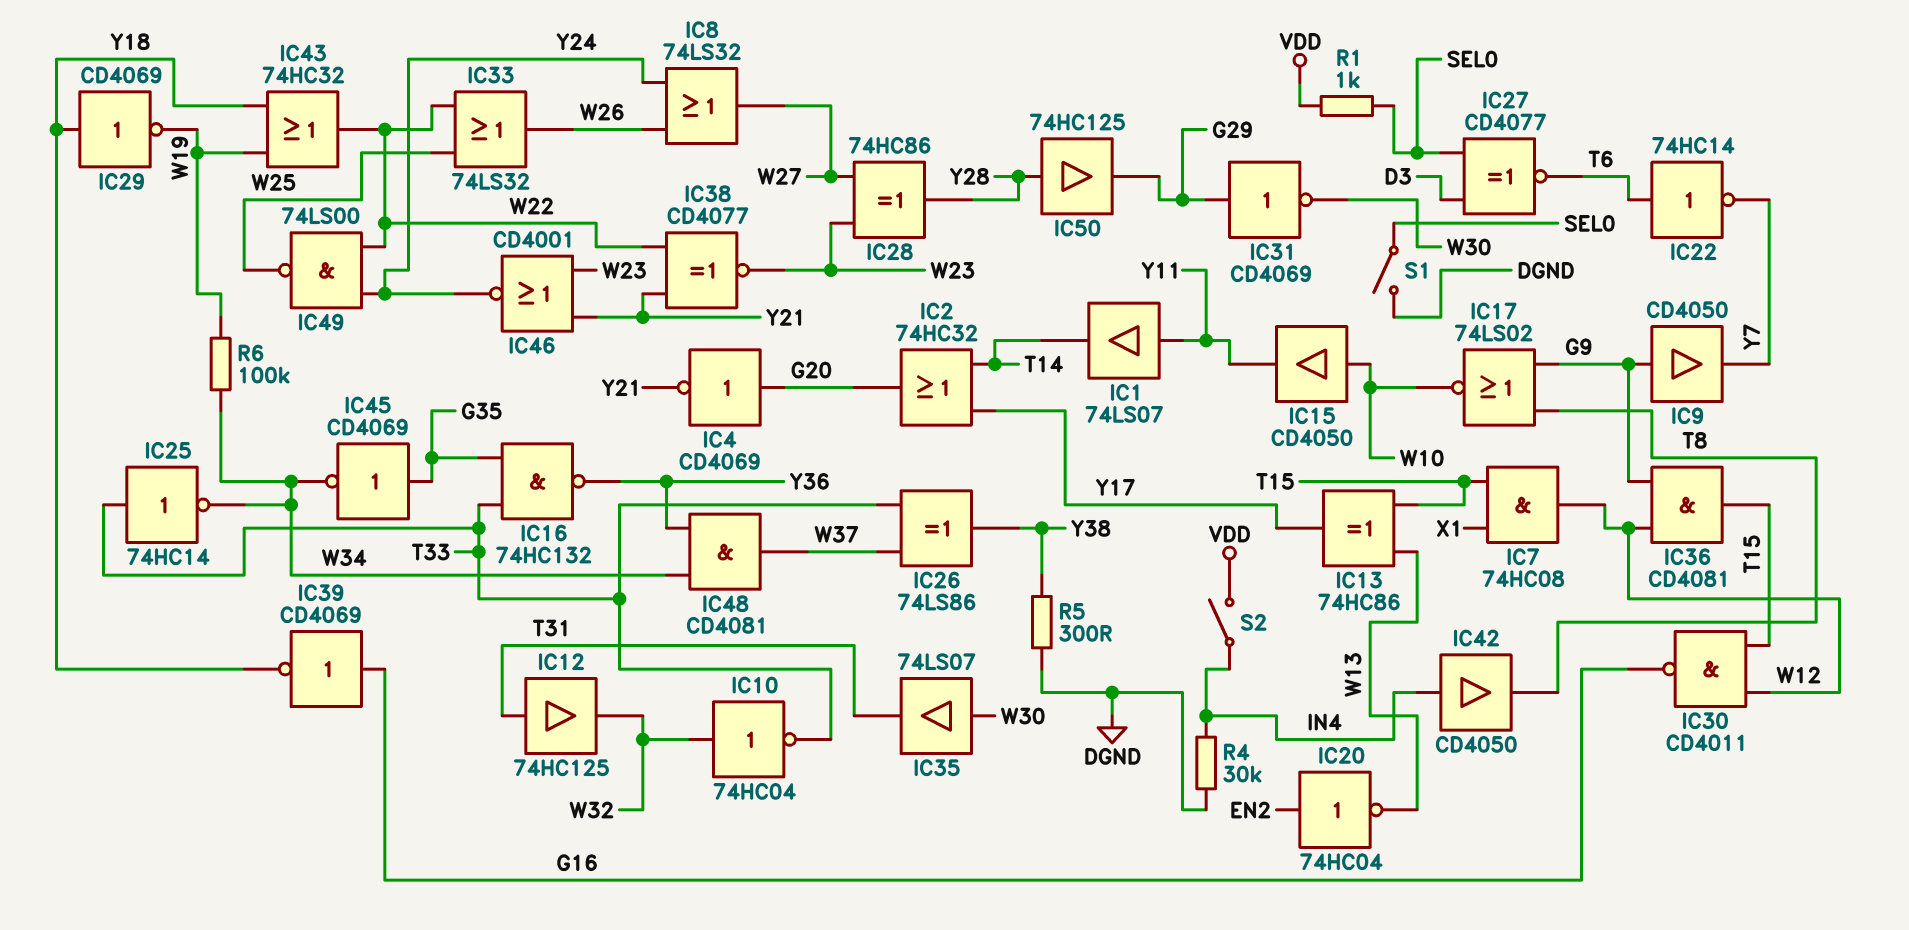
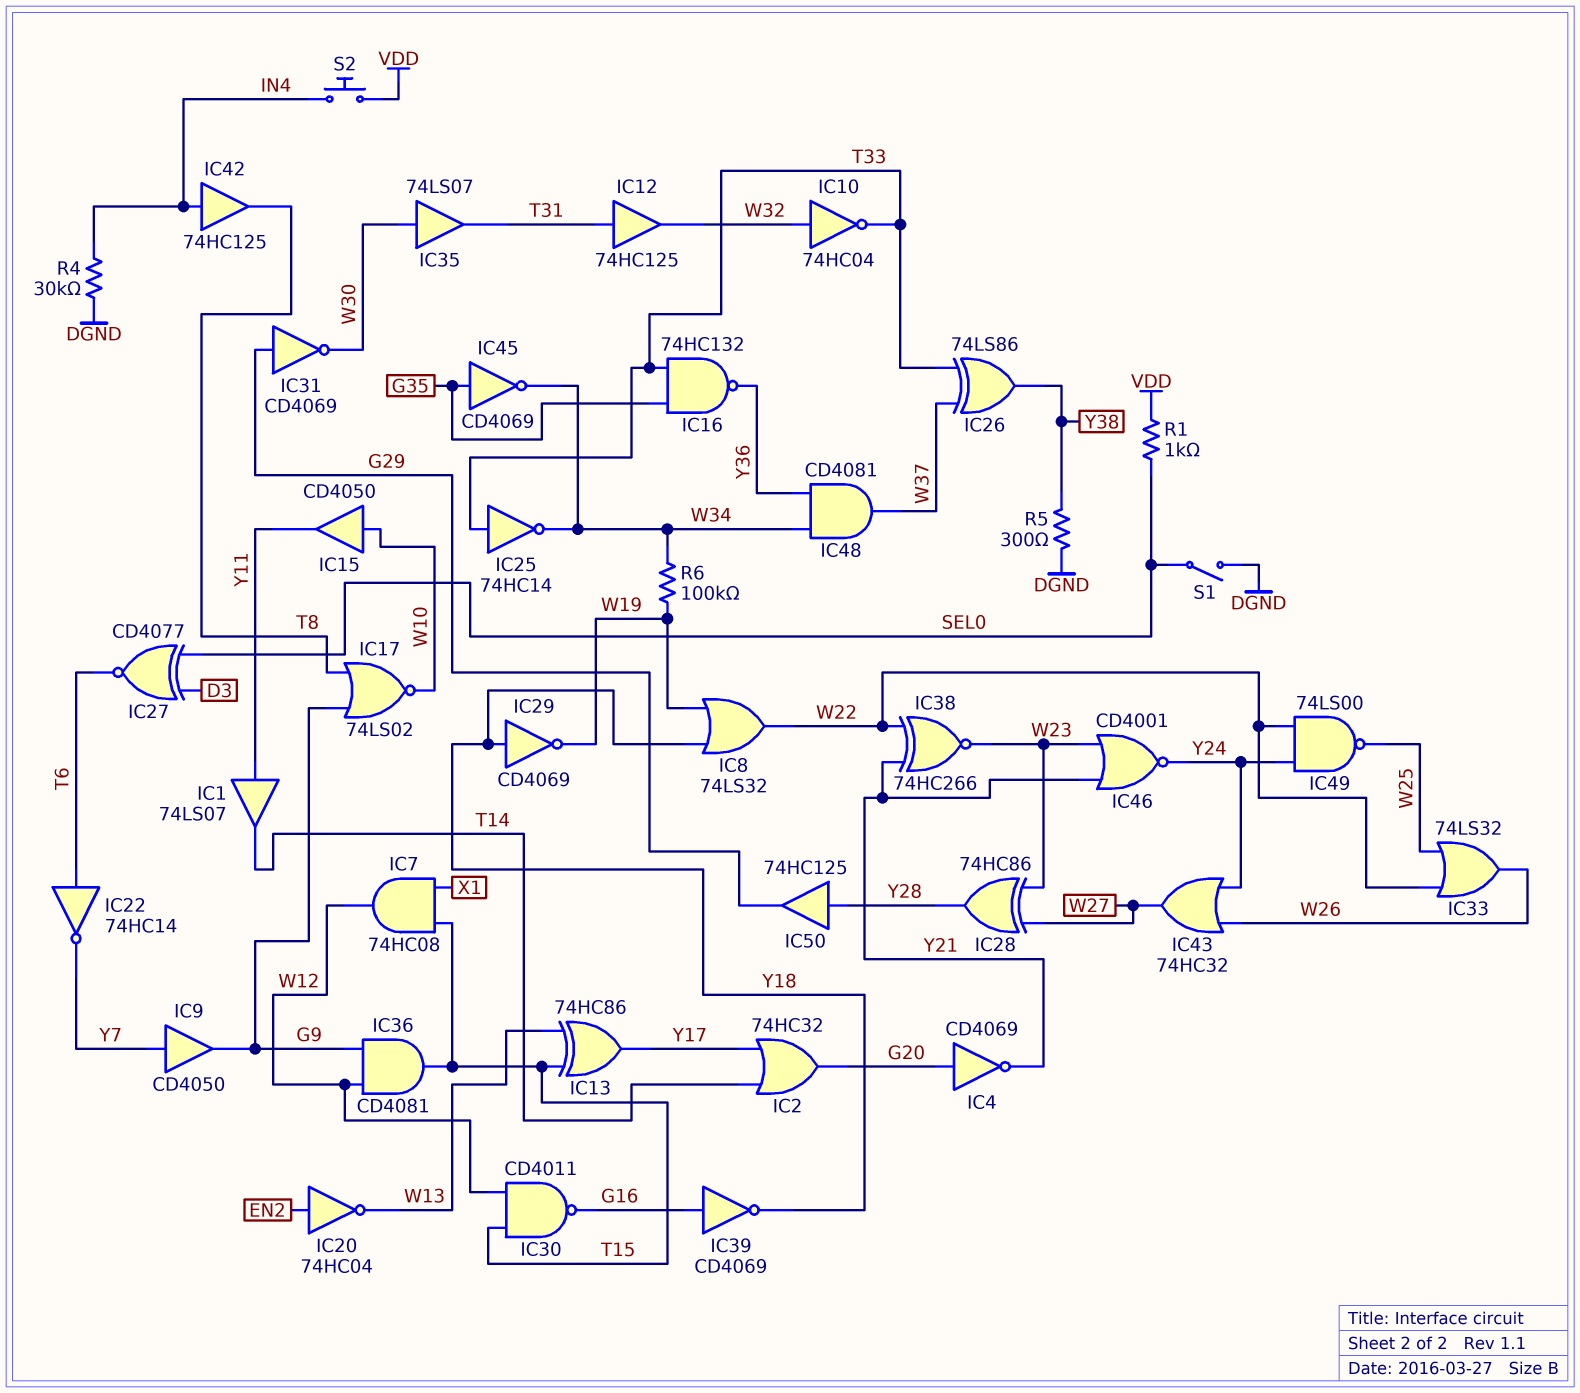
IC8: OR 74LS32 (in W26, in Y24, out W27) -> OR 74LS32 (in W19, in Y18, out W22)
IC9: buffer CD4050 (in G9, out Y7) -> buffer CD4050 (in Y7, out G9)
IC38: XNOR CD4077 (in W22, in Y21, out W23) -> XNOR 74HC266 (in W22, in Y21, out W23)
IC42: buffer CD4050 (in IN4, out T8) -> buffer 74HC125 (in IN4, out T8)
IC43: OR 74HC32 (in W19, in Y18, out W22) -> OR 74HC32 (in W26, in Y24, out W27)
S2: switch (IN4, VDD) -> button (IN4, VDD)

